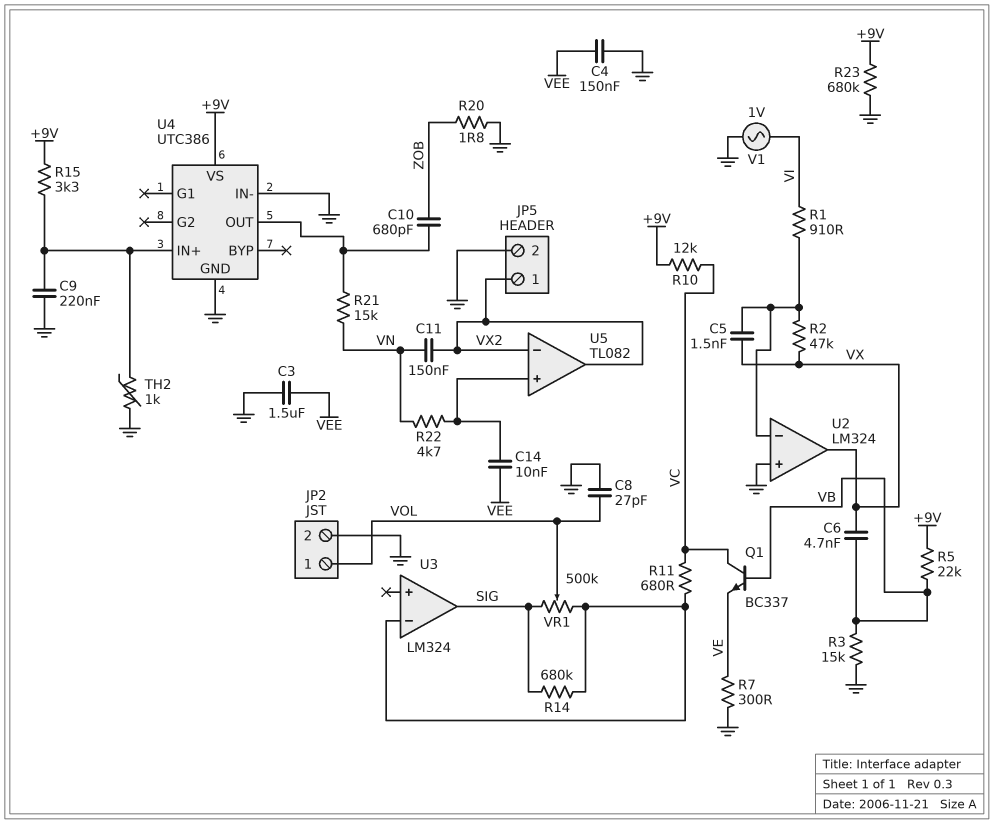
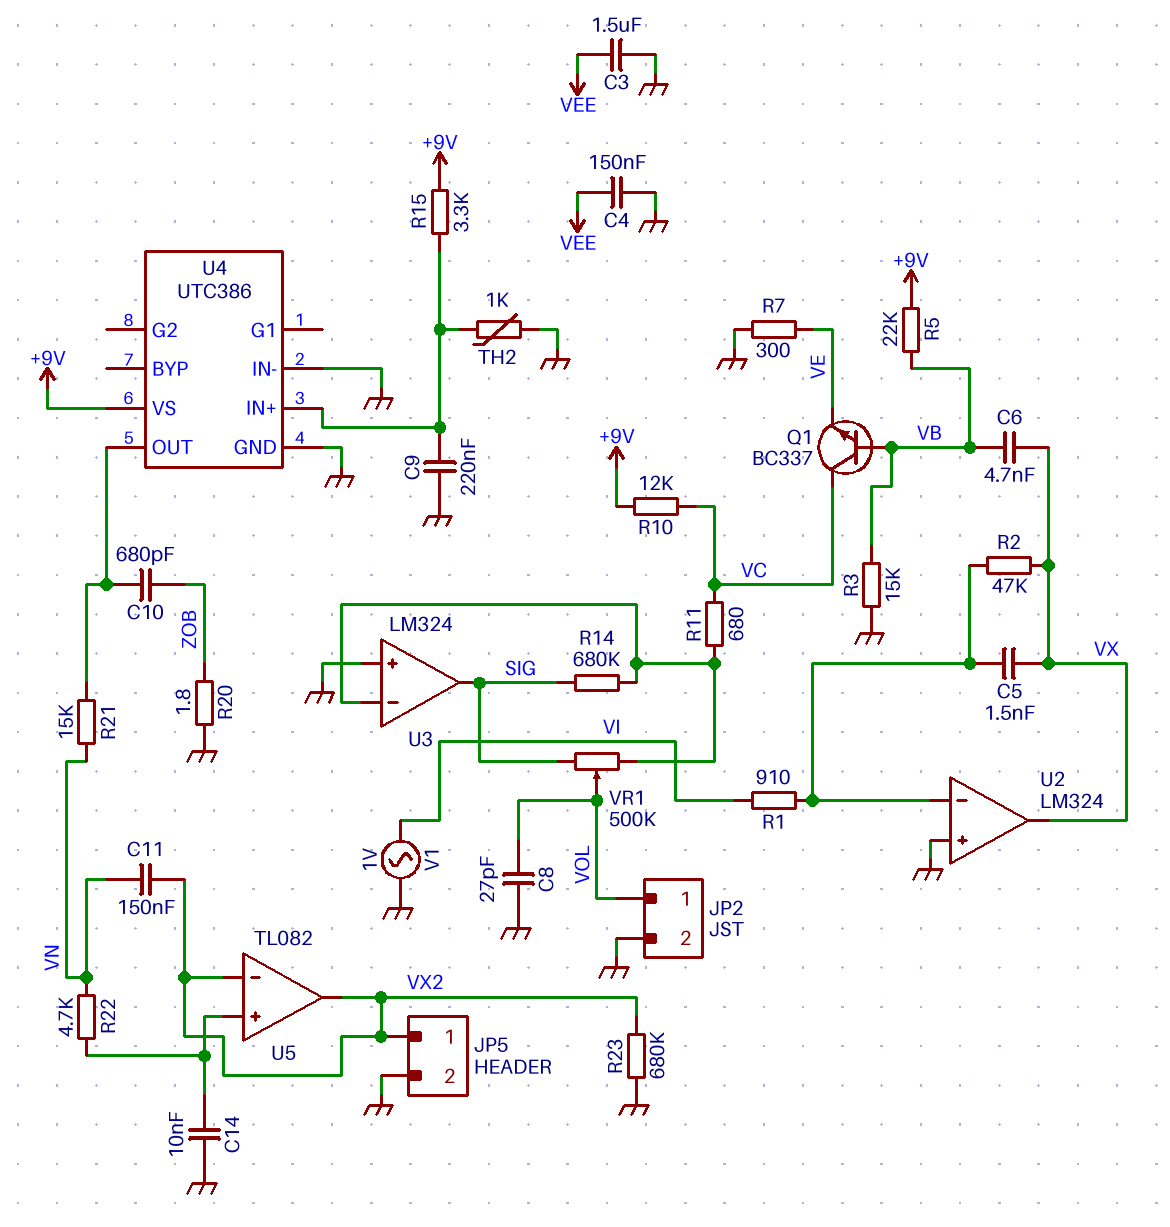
C14: 10nF (U5/in+, VEE) -> 10nF (GND, U5/in+)
R23: 680k (+9V, GND) -> 680k (GND, VX2)
U3 pin in+: none -> GND

